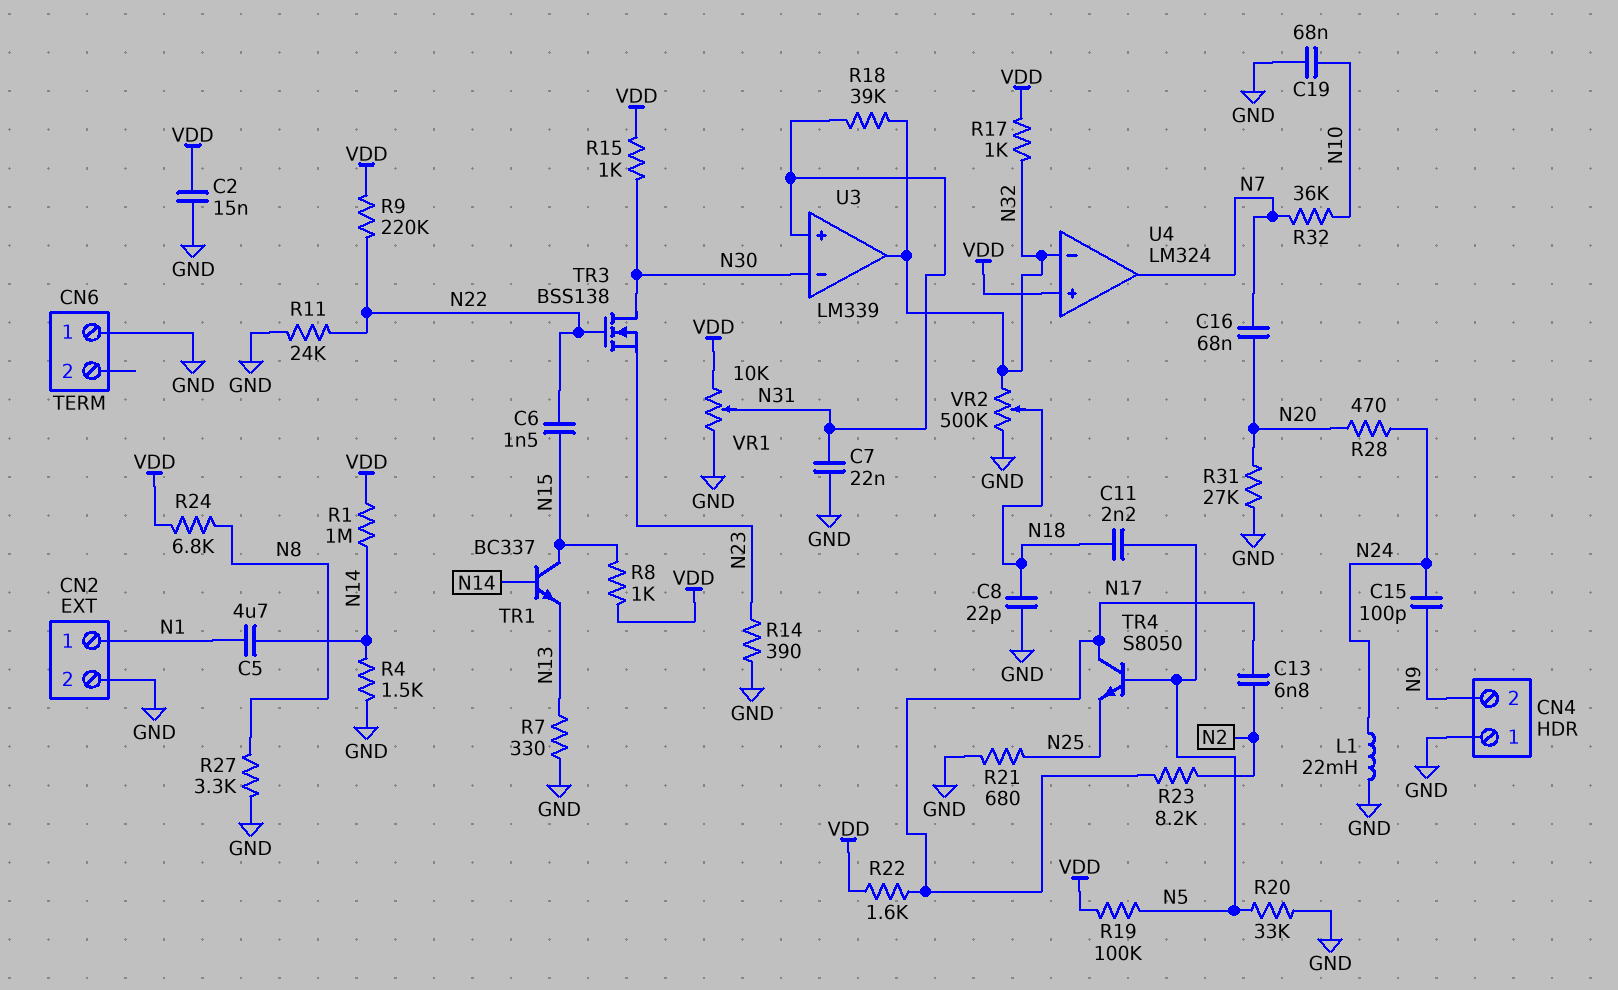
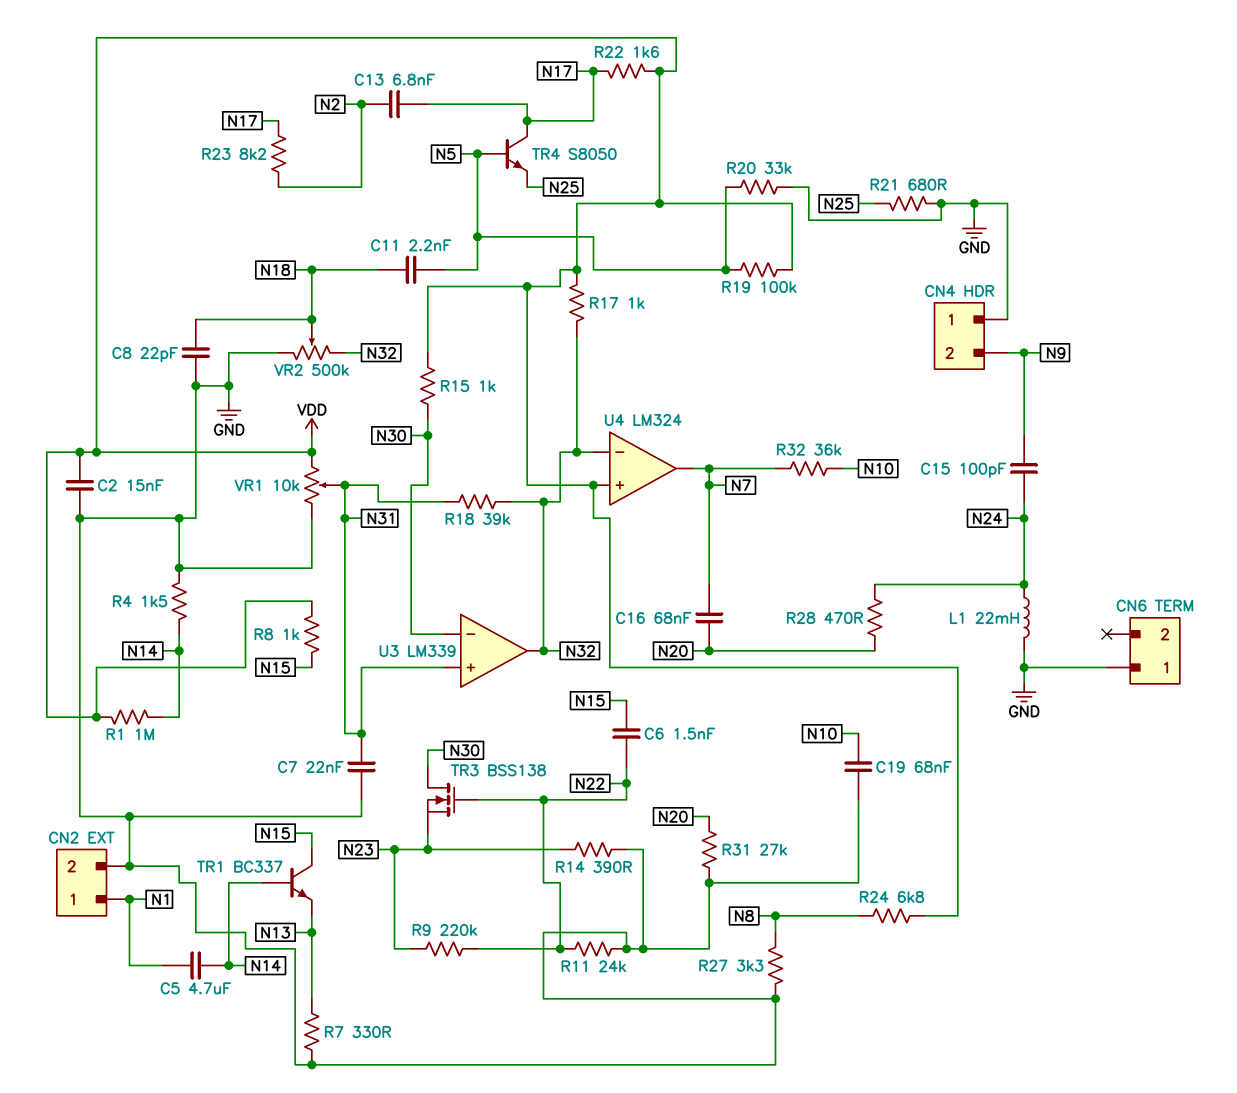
R9: 220k (N22, VDD) -> 220k (N22, N23)

